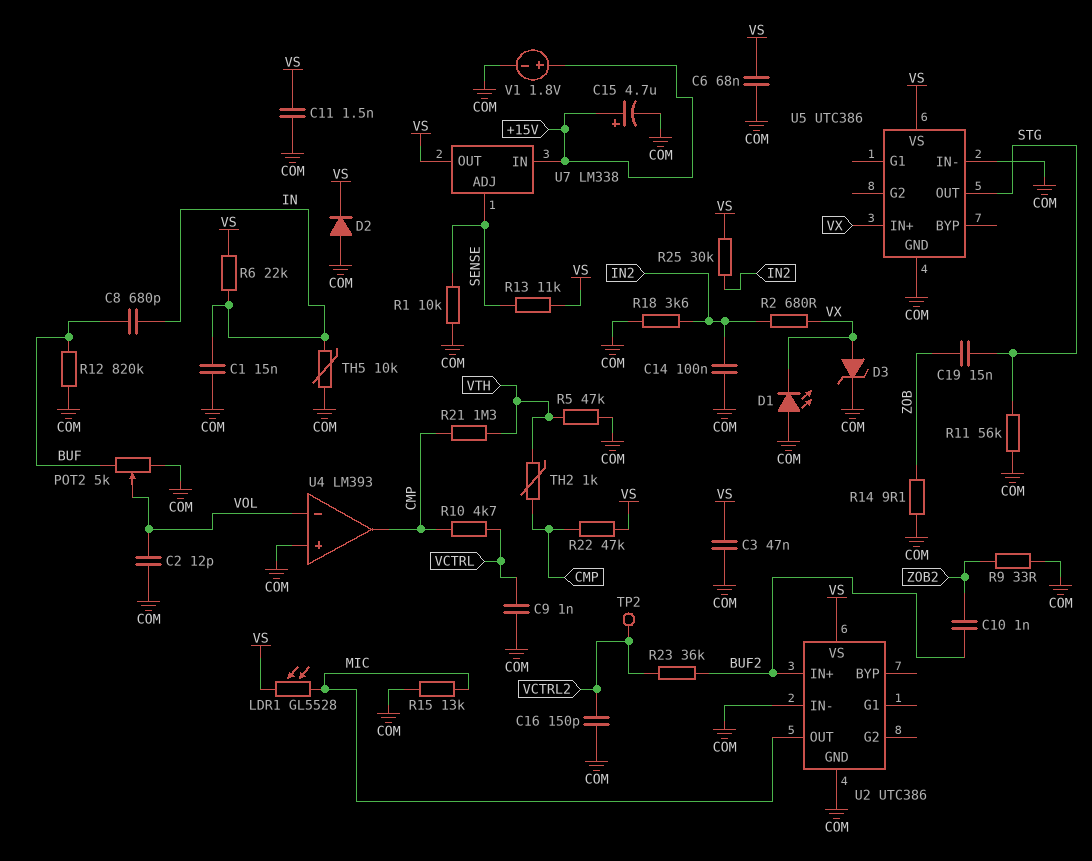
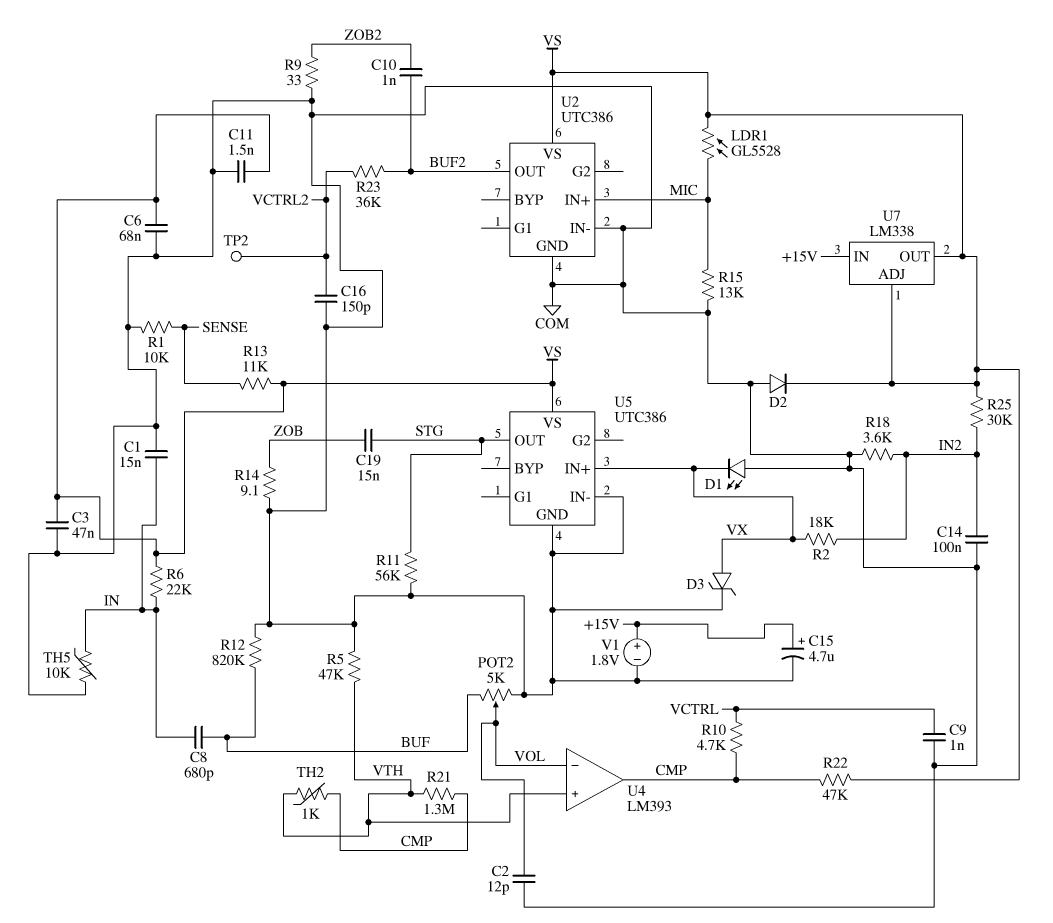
R2: 680 (IN2, VX) -> 18k (IN2, VX)
U2 pin IN+: BUF2 -> MIC
U2 pin OUT: MIC -> BUF2
U4 pin in+: COM -> VTH
U7 pin ADJ: SENSE -> VS

